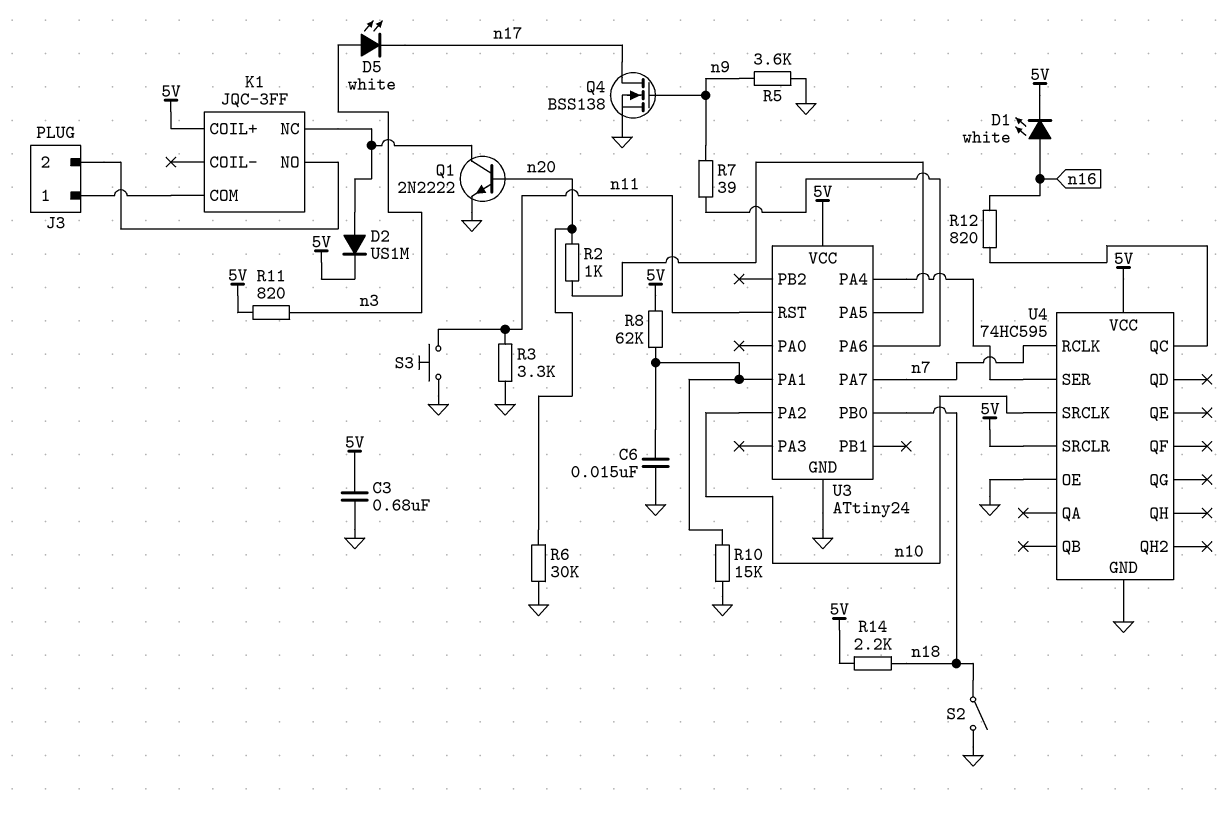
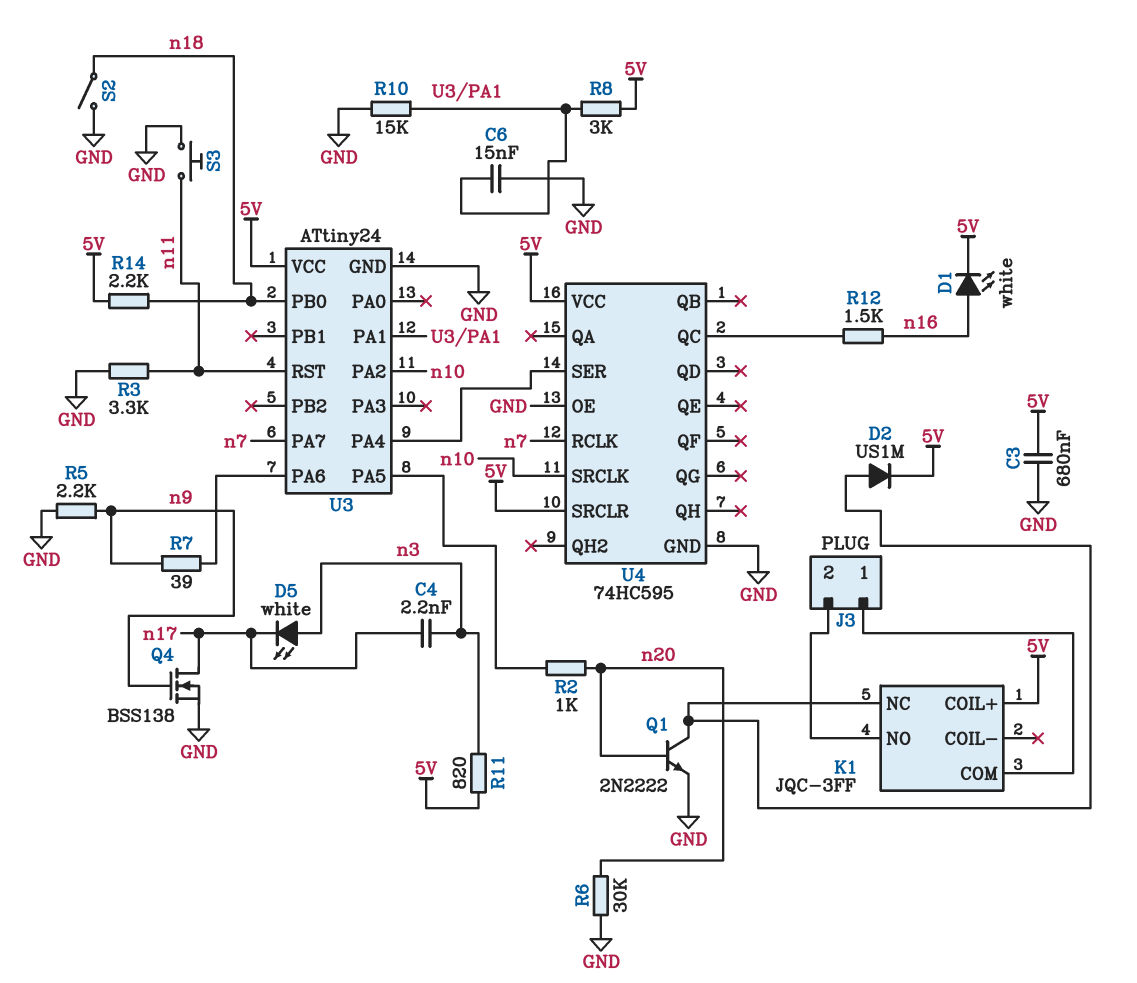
C4: none -> 2.2nF (n3, n17)
R5: 3.6k (GND, n9) -> 2.2k (GND, n9)
R8: 62k (5V, U3/PA1) -> 3k (5V, U3/PA1)
R12: 820 (U4/QC, n16) -> 1.5k (U4/QC, n16)

